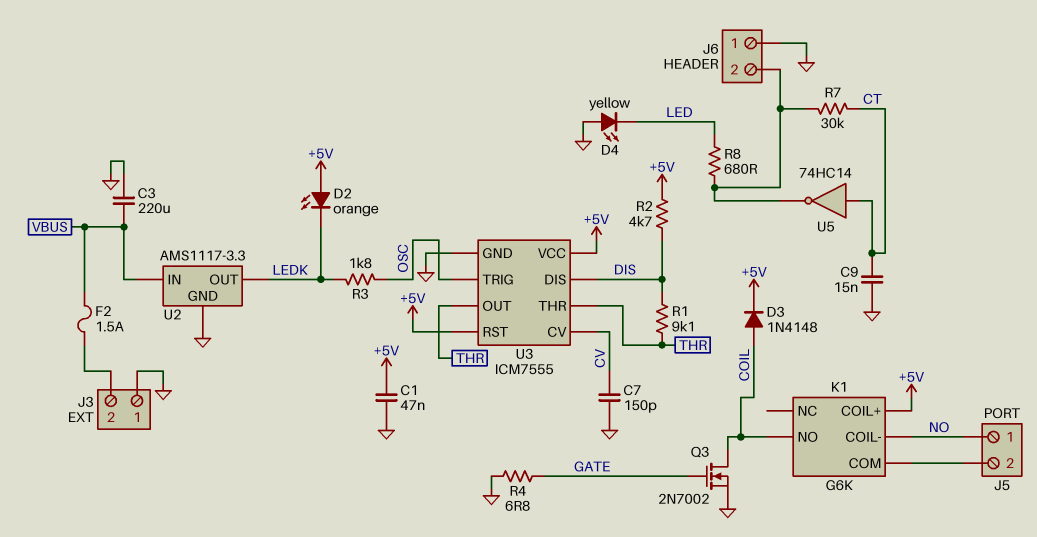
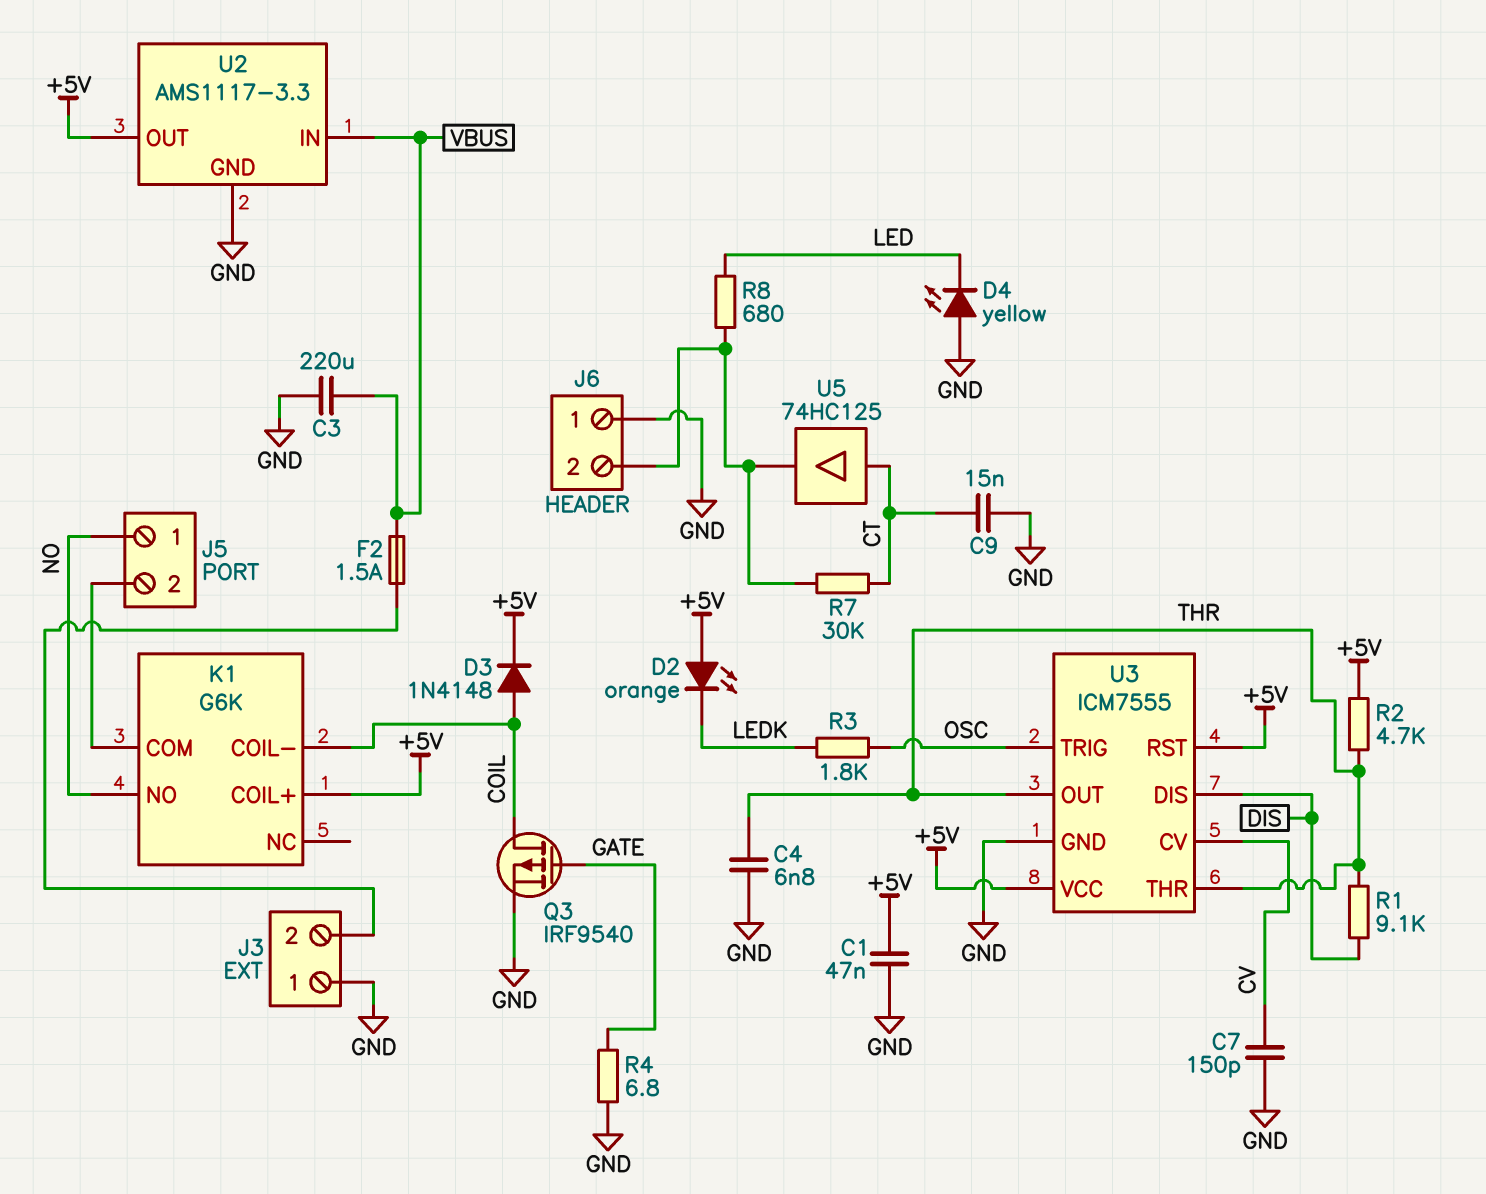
C4: none -> 6.8nF (GND, THR)
K1 pin COIL-: NO -> COIL
K1 pin NO: COIL -> NO
Q3: NMOS 2N7002 (G GATE, D COIL, S GND) -> PMOS IRF9540 (G GATE, D COIL, S GND)
R2: 4.7k (+5V, DIS) -> 4.7k (+5V, THR)
U2 pin OUT: LEDK -> +5V
U5: NOT 74HC14 (in CT, out J6/2) -> buffer 74HC125 (in CT, out J6/2)

